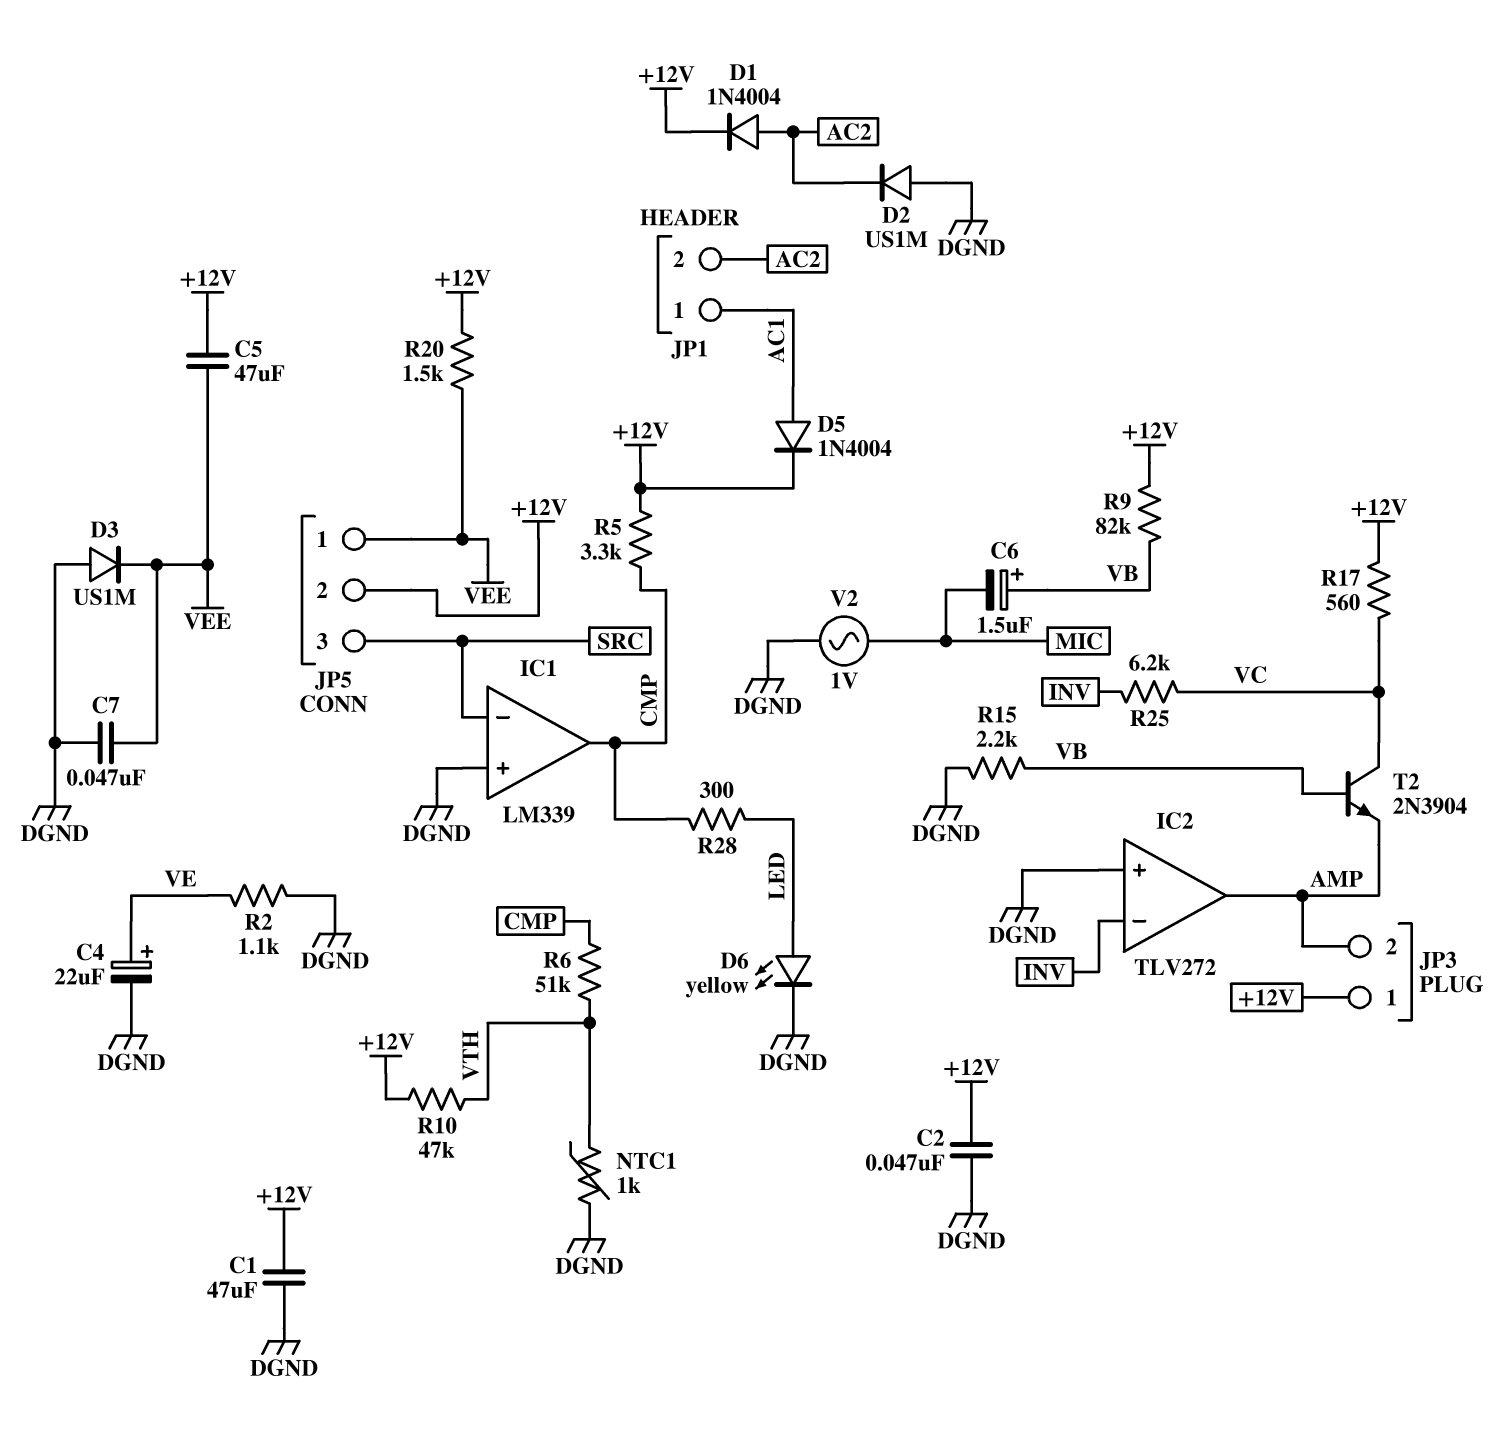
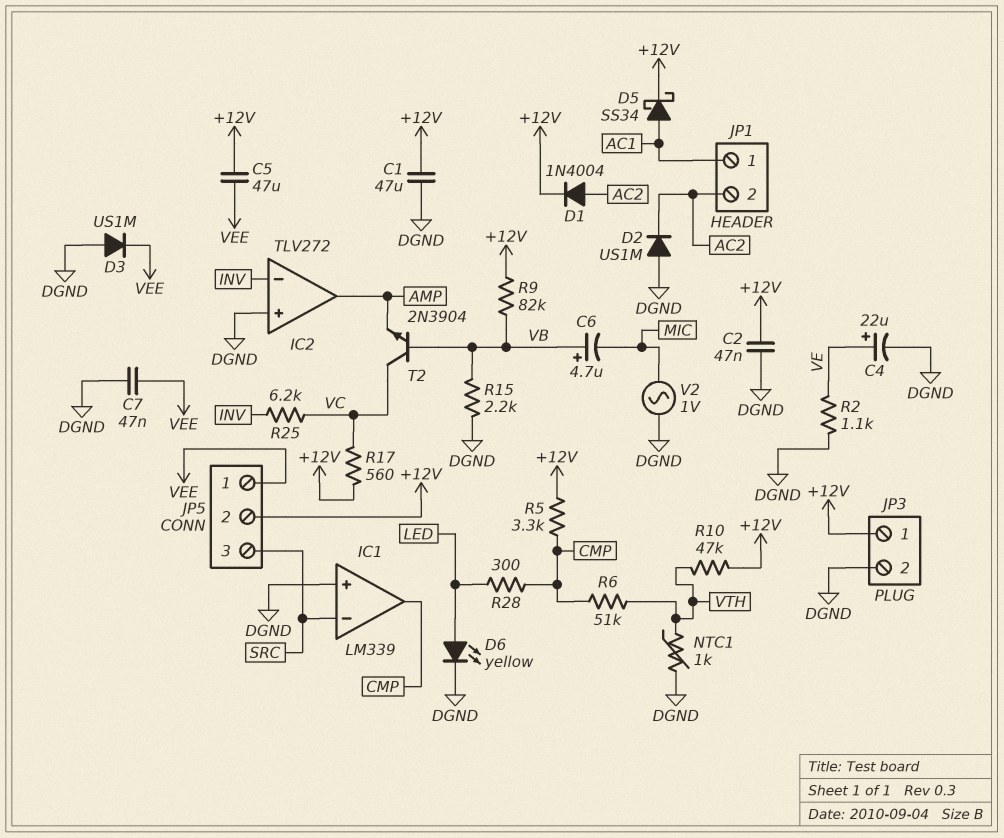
C6: 1.5uF (plus VB, minus MIC) -> 4.7uF (plus VB, minus MIC)
D5: diode 1N4004 (A AC1, K +12V) -> schottky SS34 (A AC1, K +12V)
JP3 pin 2: AMP -> DGND
R20: 1.5k (+12V, VEE) -> none

